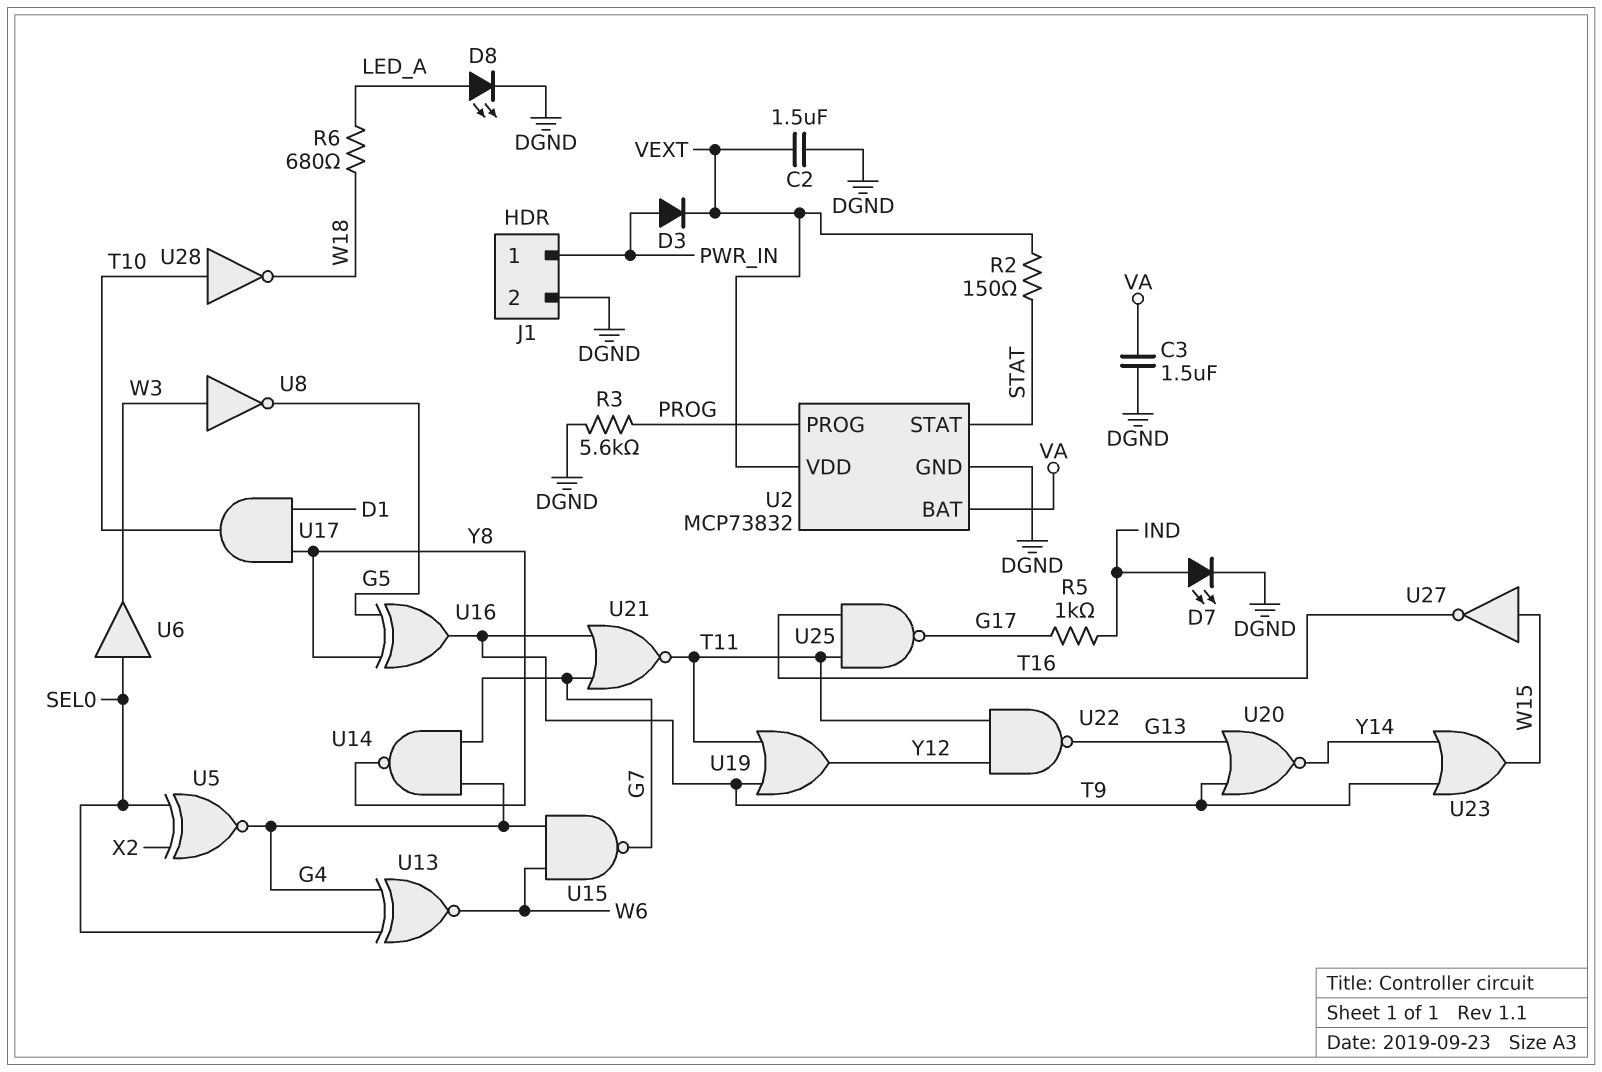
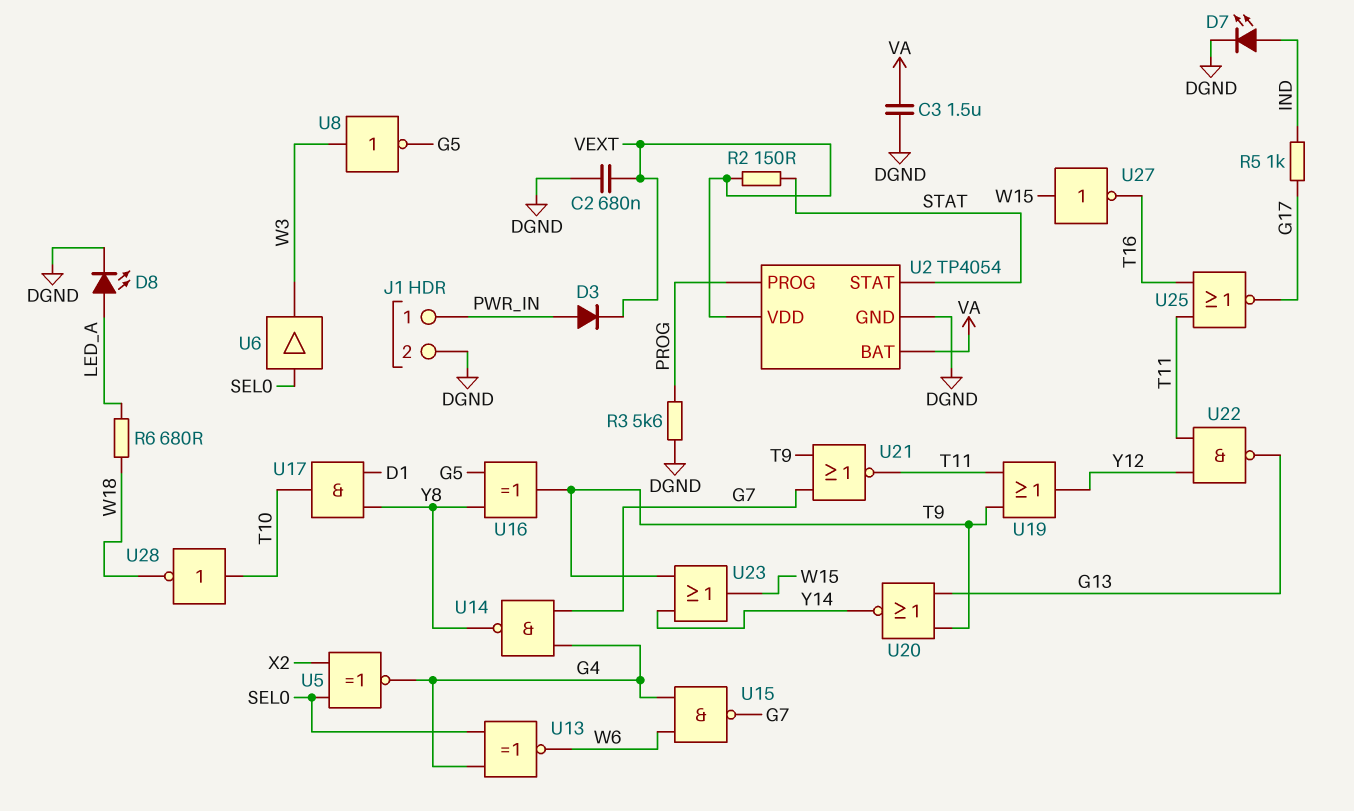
C2: 1.5uF (DGND, VEXT) -> 680nF (DGND, VEXT)
U2: MCP73832 -> TP4054
U25: NAND (in T11, in T16, out G17) -> NOR (in T11, in T16, out G17)

